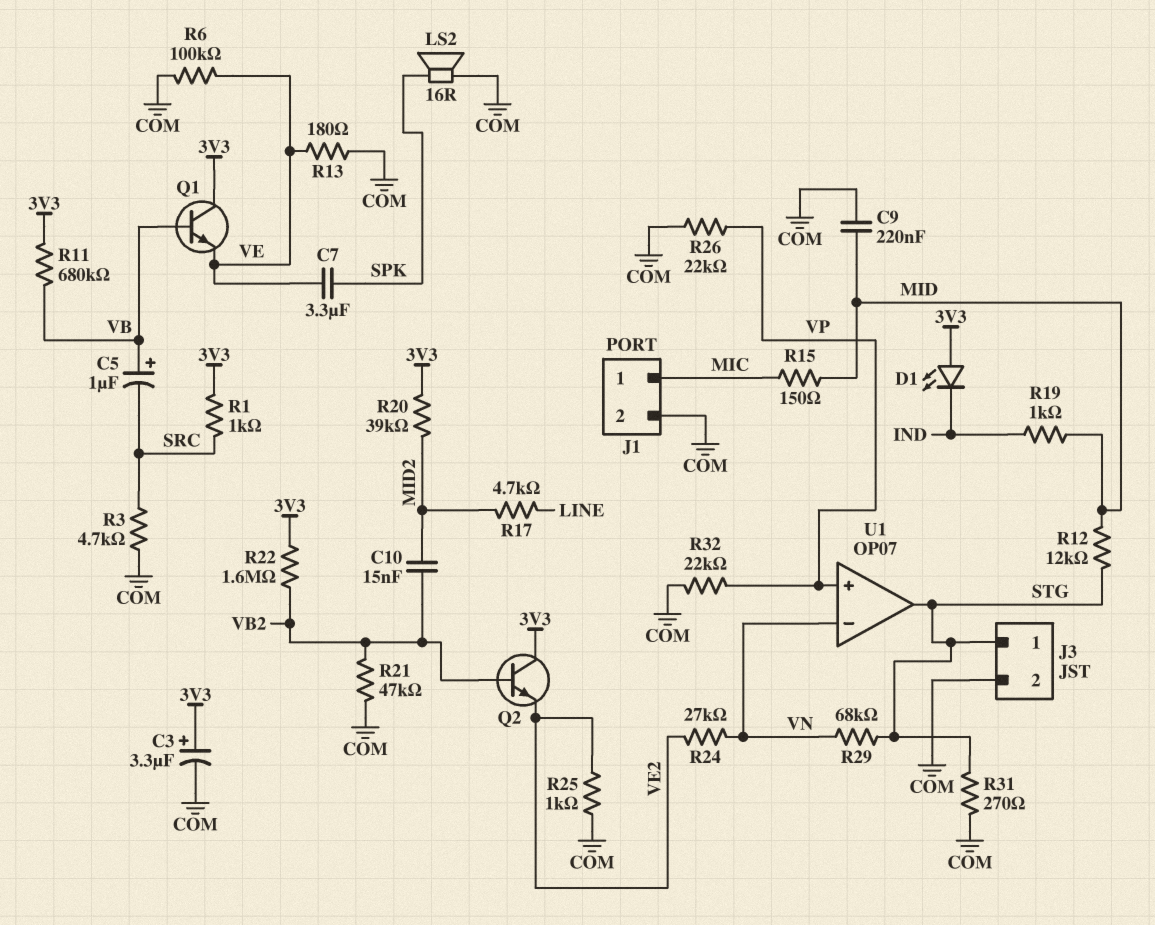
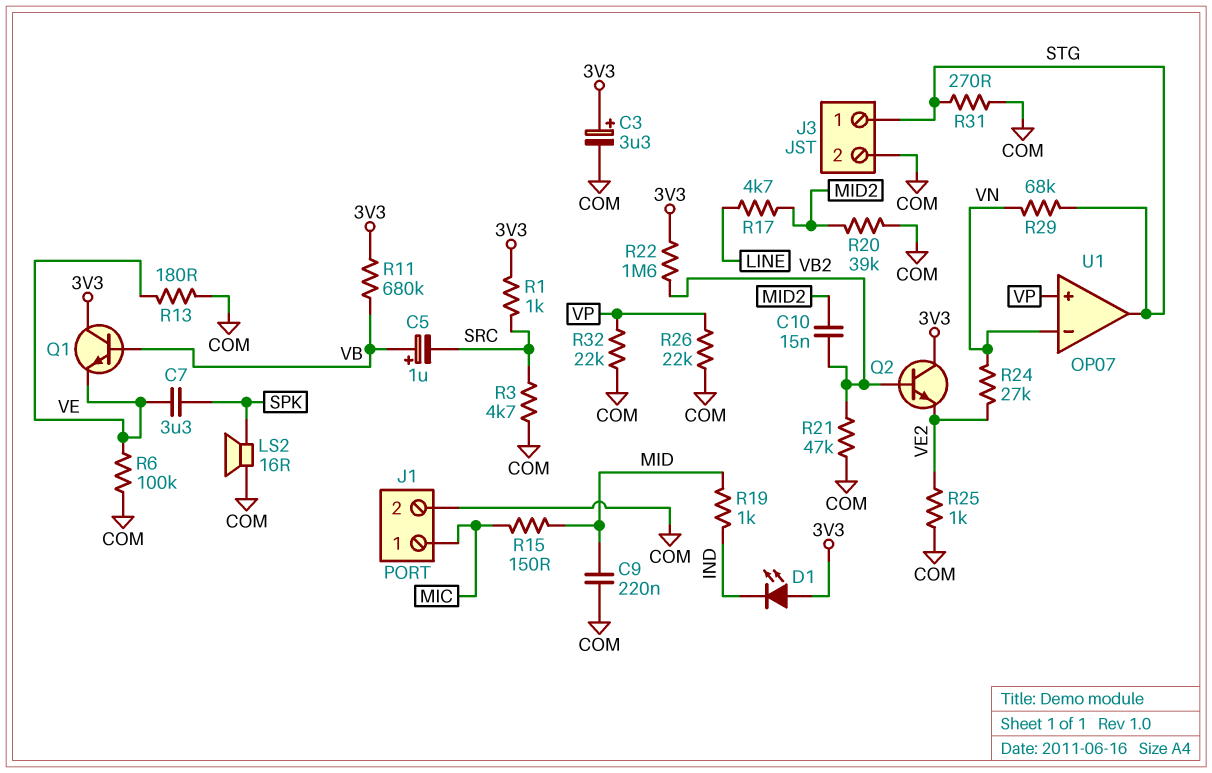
R12: 12k (MID, STG) -> none
R20: 39k (3V3, MID2) -> 39k (COM, MID2)

